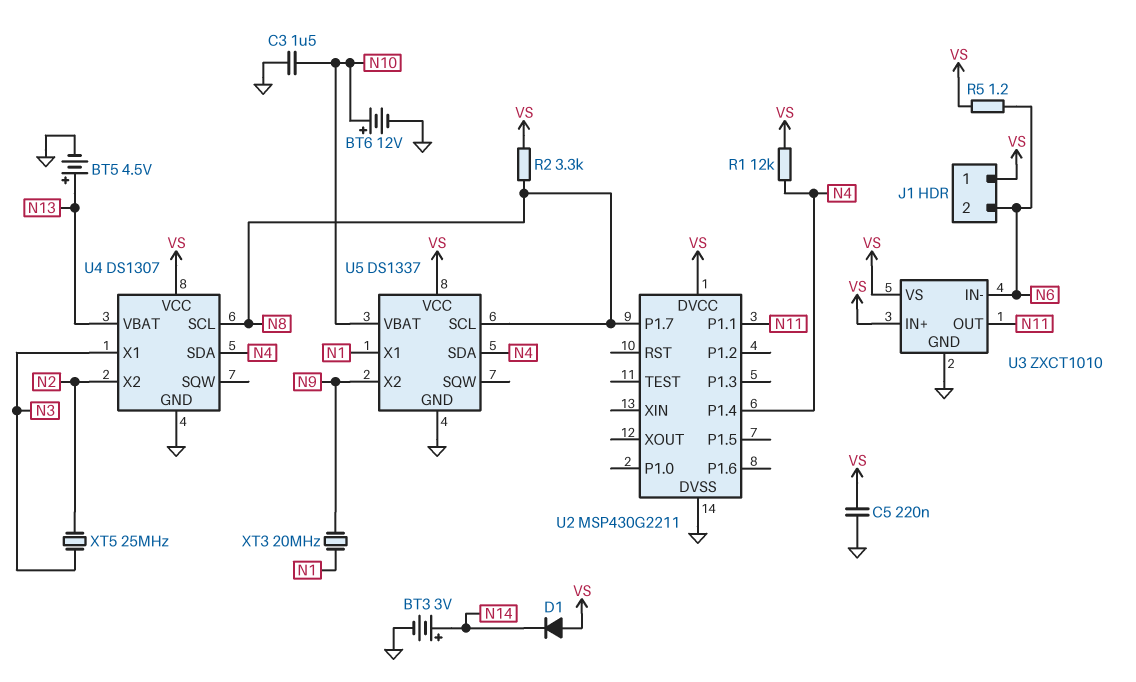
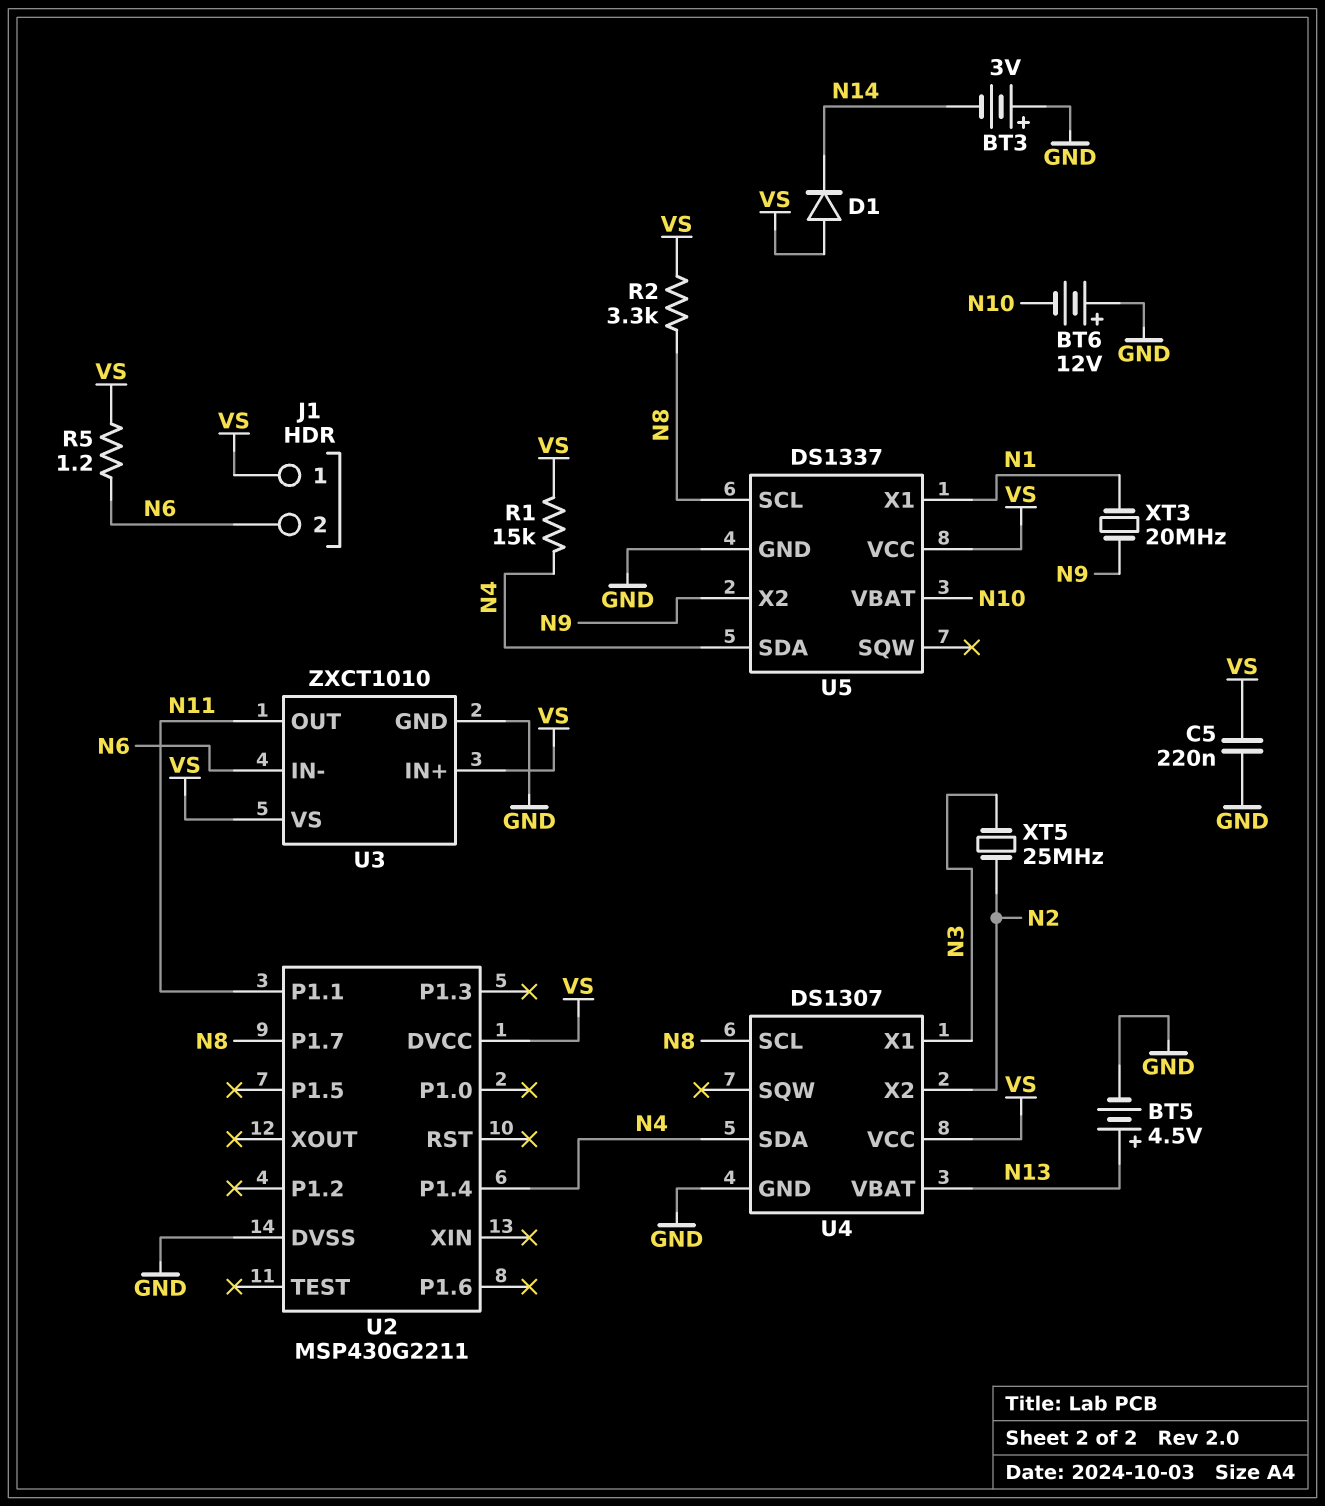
BT3: 3V (plus N14, minus GND) -> 3V (plus GND, minus N14)
BT6: 12V (plus N10, minus GND) -> 12V (plus GND, minus N10)
C3: 1.5uF (GND, N10) -> none
R1: 12k (N4, VS) -> 15k (N4, VS)

